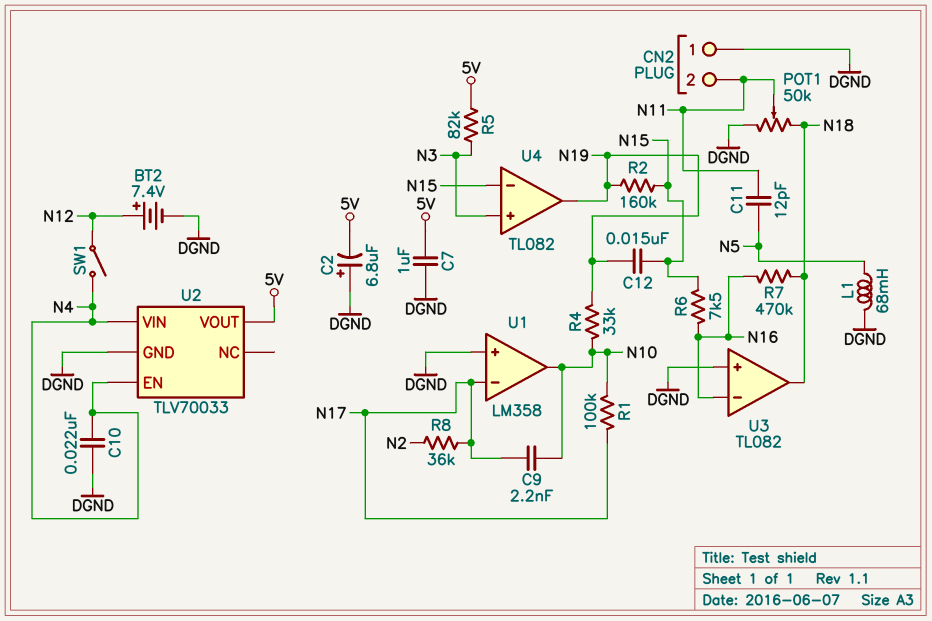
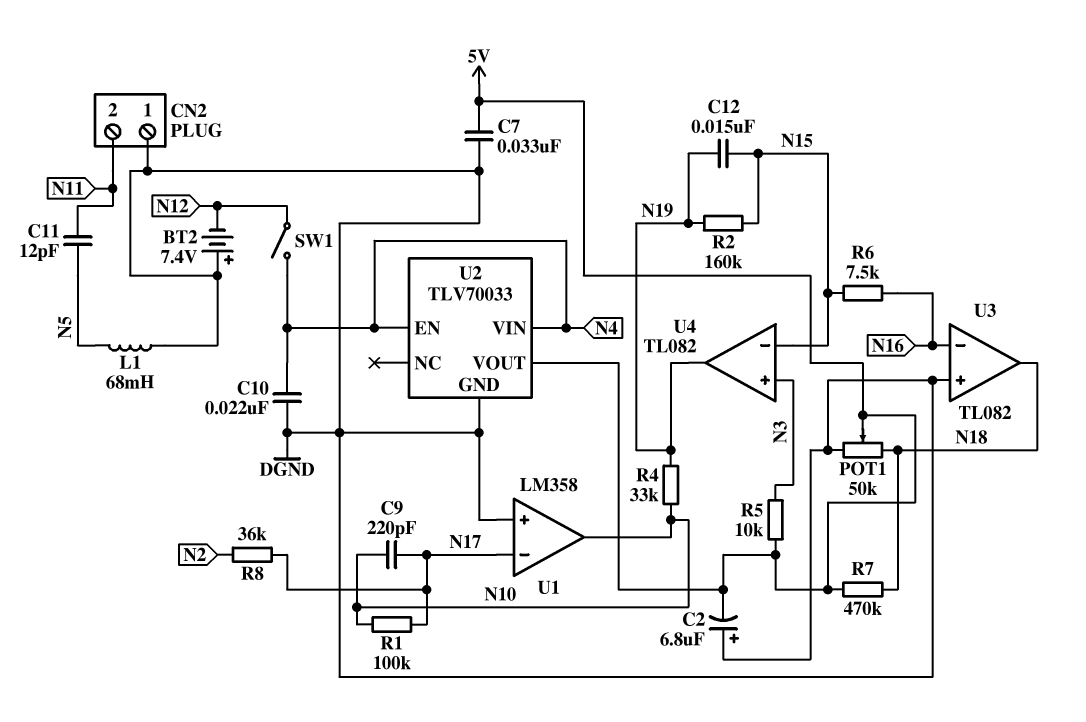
BT2: 7.4V (plus N12, minus DGND) -> 7.4V (plus DGND, minus N12)
C7: 1uF (5V, DGND) -> 33nF (5V, DGND)
C9: 2.2nF (N10, N17) -> 220pF (N10, N17)
POT1: 50k (DGND, N18, wiper N11) -> 50k (DGND, N18, wiper 5V)
R5: 82k (5V, N3) -> 10k (5V, N3)
R7: 470k (N16, N18) -> 470k (5V, N18)

